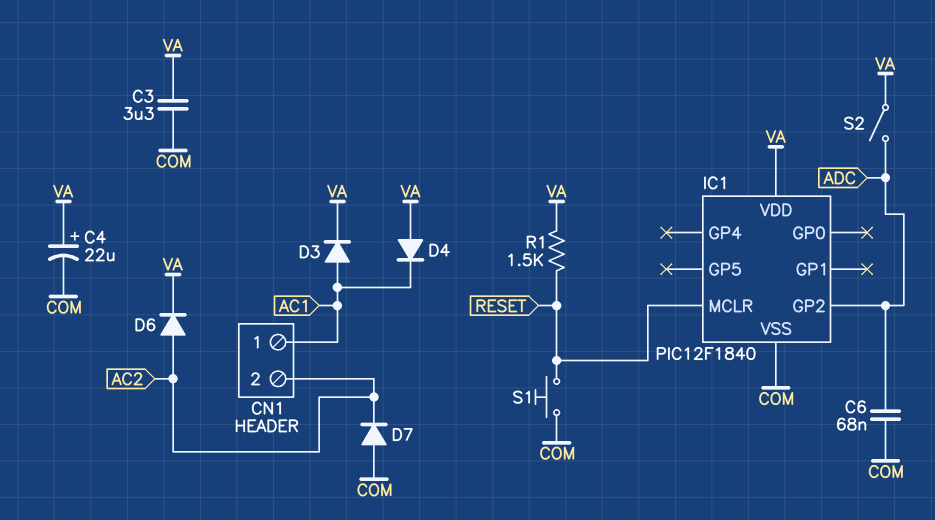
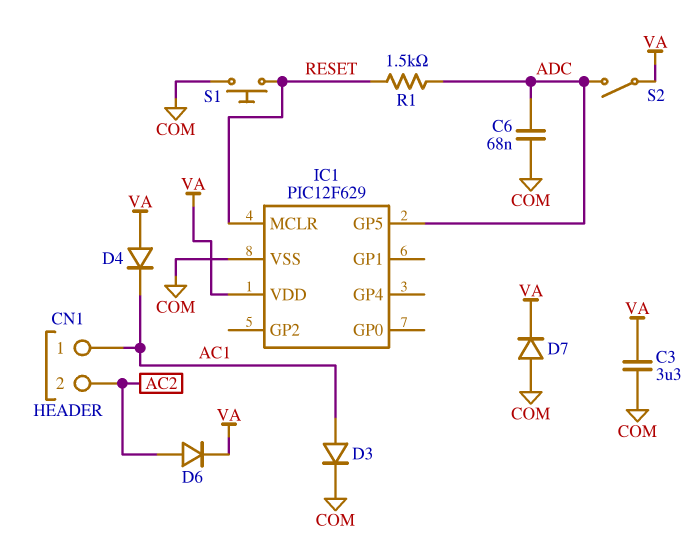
C4: 22uF (plus VA, minus COM) -> none
D3: diode (A AC1, K VA) -> diode (A AC1, K COM)
D7: diode (A COM, K AC2) -> diode (A COM, K VA)
IC1: PIC12F1840 -> PIC12F629
IC1 pin GP2: ADC -> none
IC1 pin GP5: none -> ADC
R1: 1.5k (RESET, VA) -> 1.5k (ADC, RESET)

